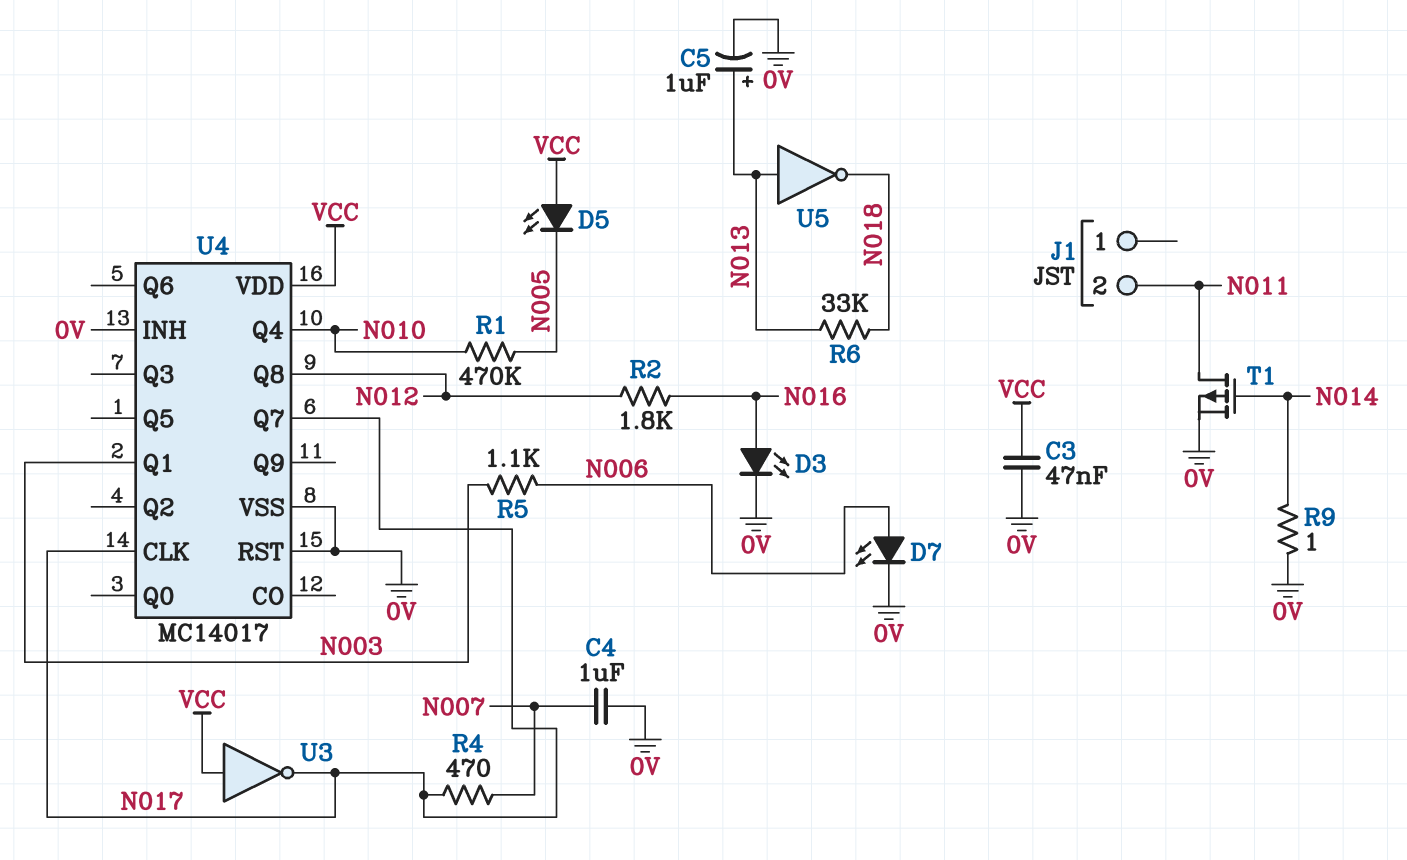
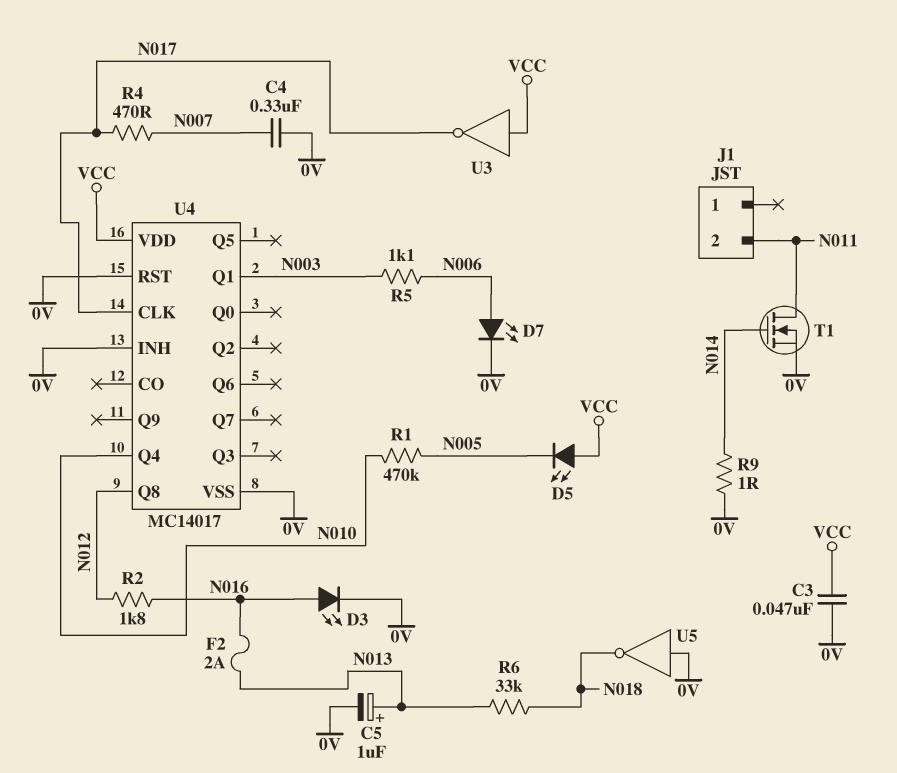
C4: 1uF (0V, N007) -> 330nF (0V, N007)
F2: none -> 2A (N013, N016)
T1: PMOS (G N014, D N011, S 0V) -> NMOS (G N014, D N011, S 0V)
U4 pin Q7: N017 -> none
U5: NOT (in N013, out N018) -> NOT (in 0V, out N018)

